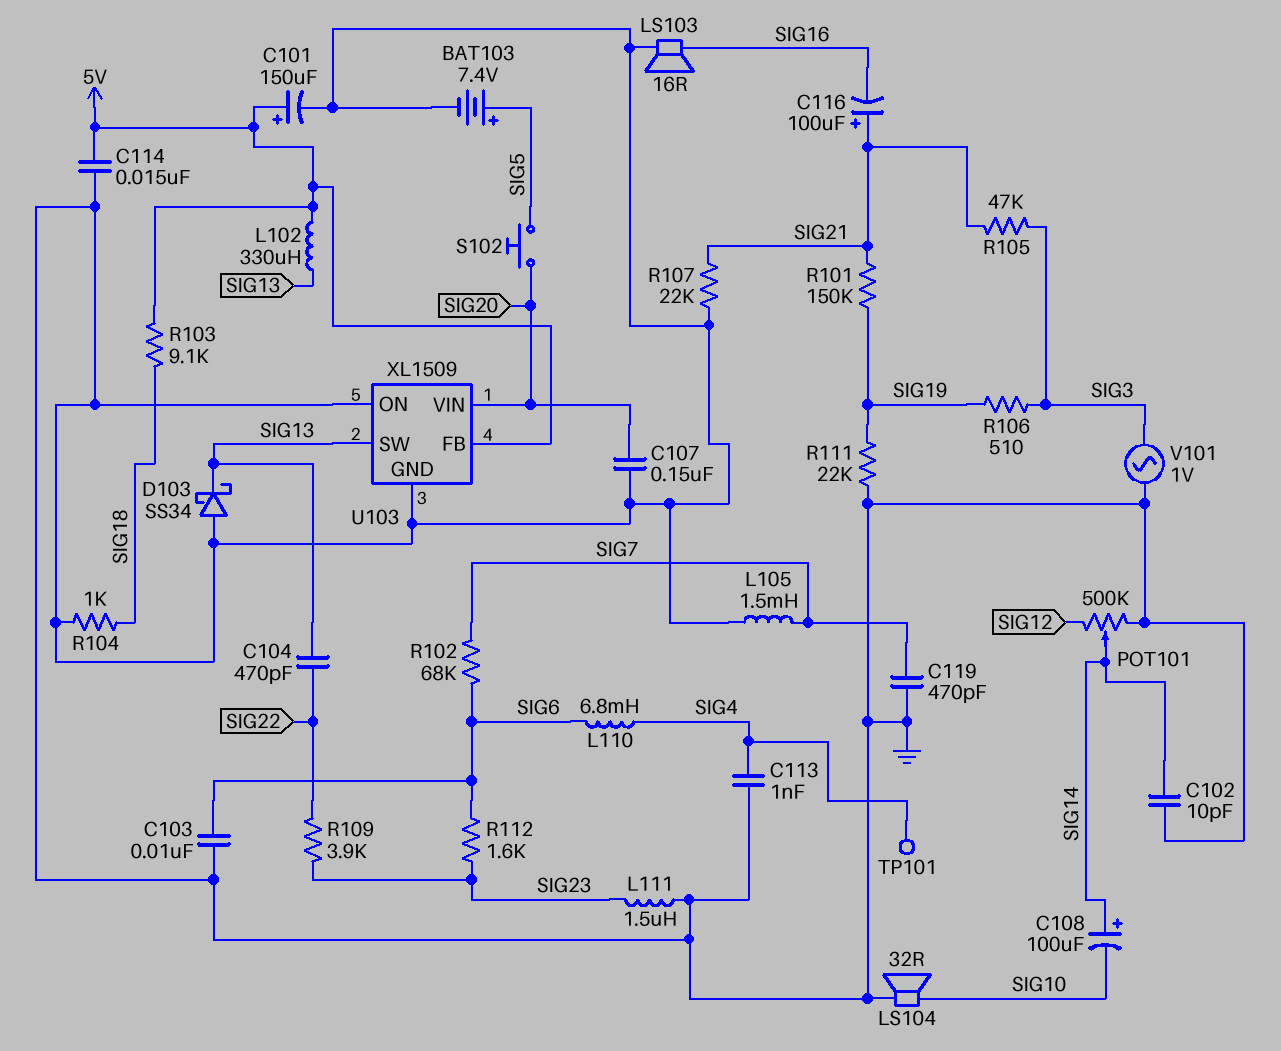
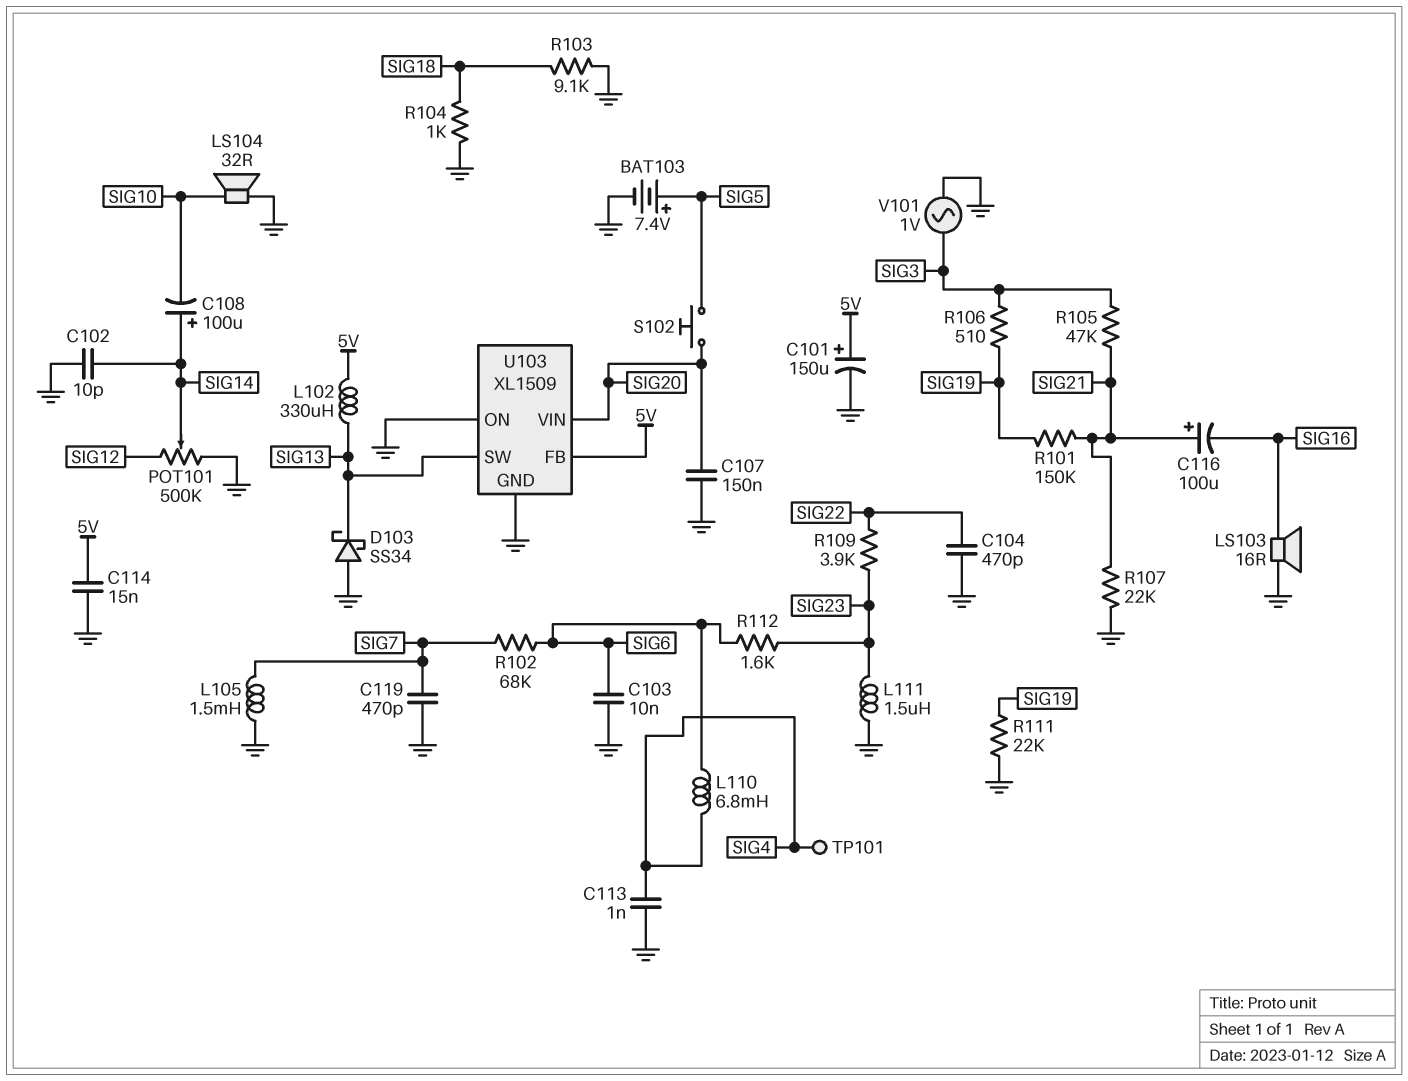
C104: 470pF (SIG13, SIG22) -> 470pF (GND, SIG22)
R103: 9.1k (5V, SIG18) -> 9.1k (GND, SIG18)

